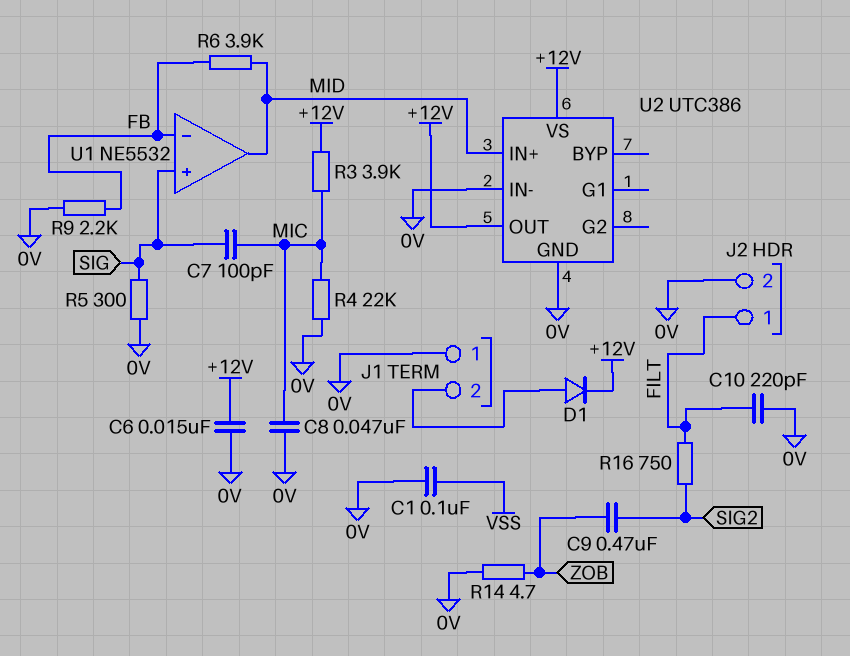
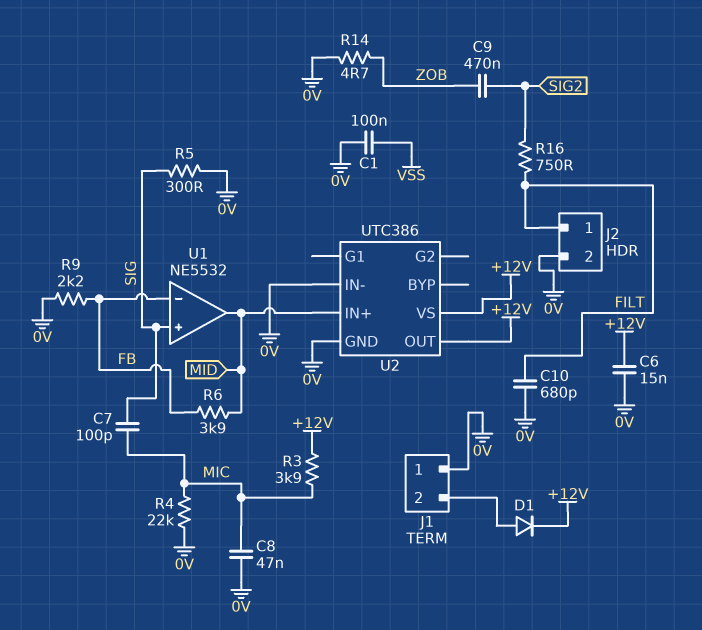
C10: 220pF (0V, FILT) -> 680pF (0V, FILT)

